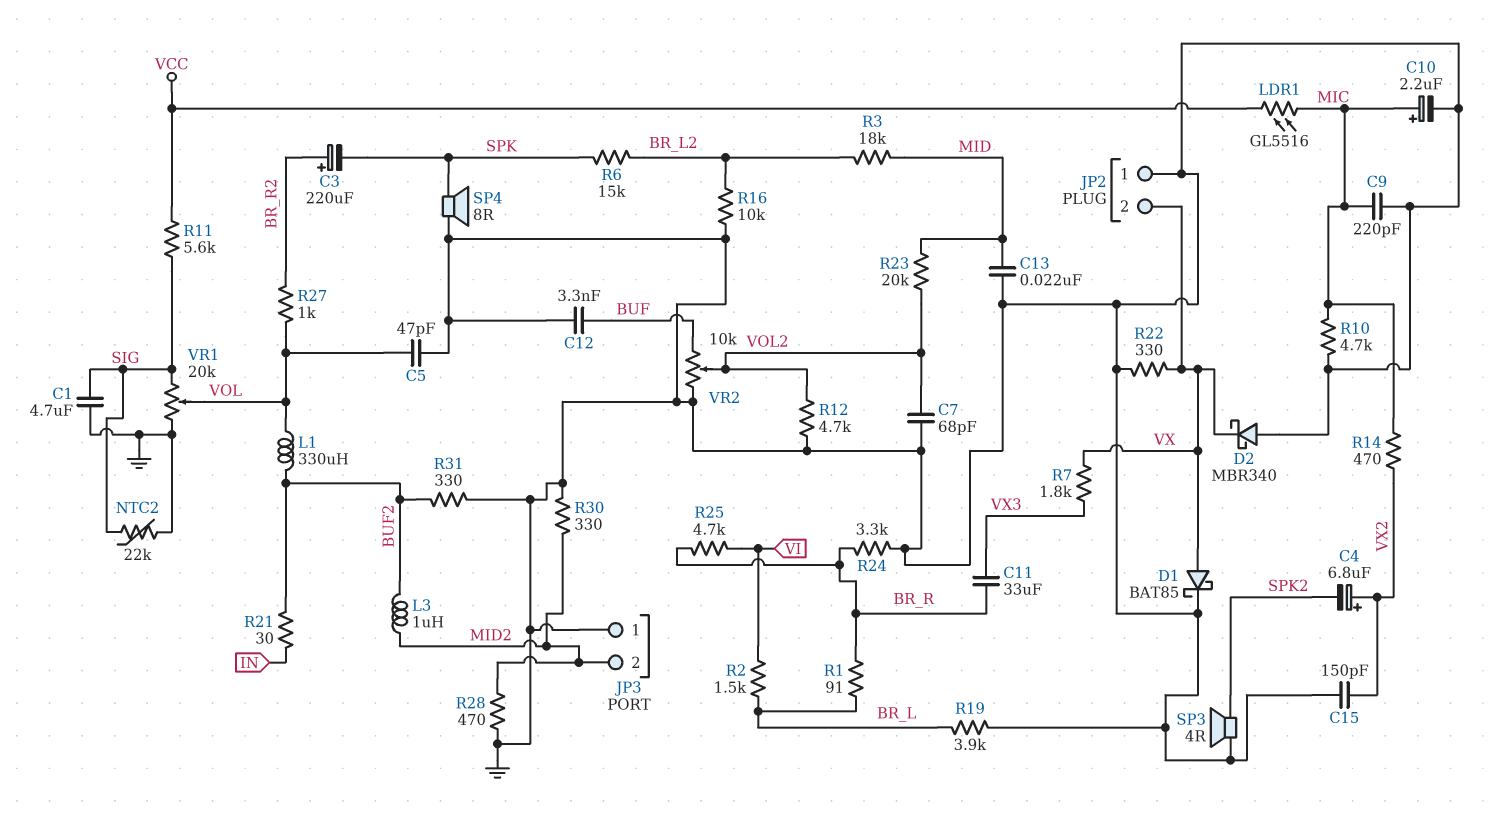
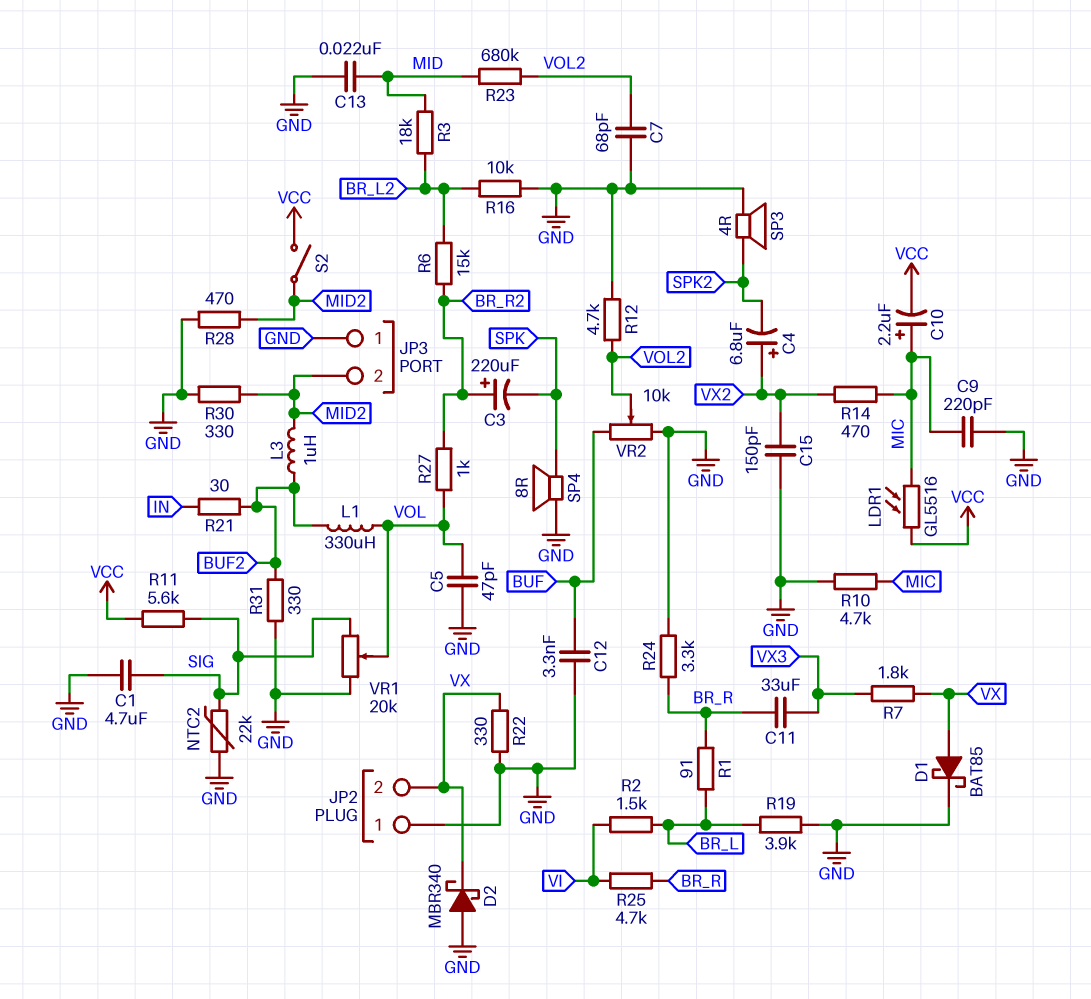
C10: 2.2uF (plus MIC, minus GND) -> 2.2uF (plus MIC, minus VCC)
R6: 15k (BR_L2, SPK) -> 15k (BR_L2, BR_R2)
R23: 20k (MID, VOL2) -> 680k (MID, VOL2)
S2: none -> switch (MID2, VCC)

